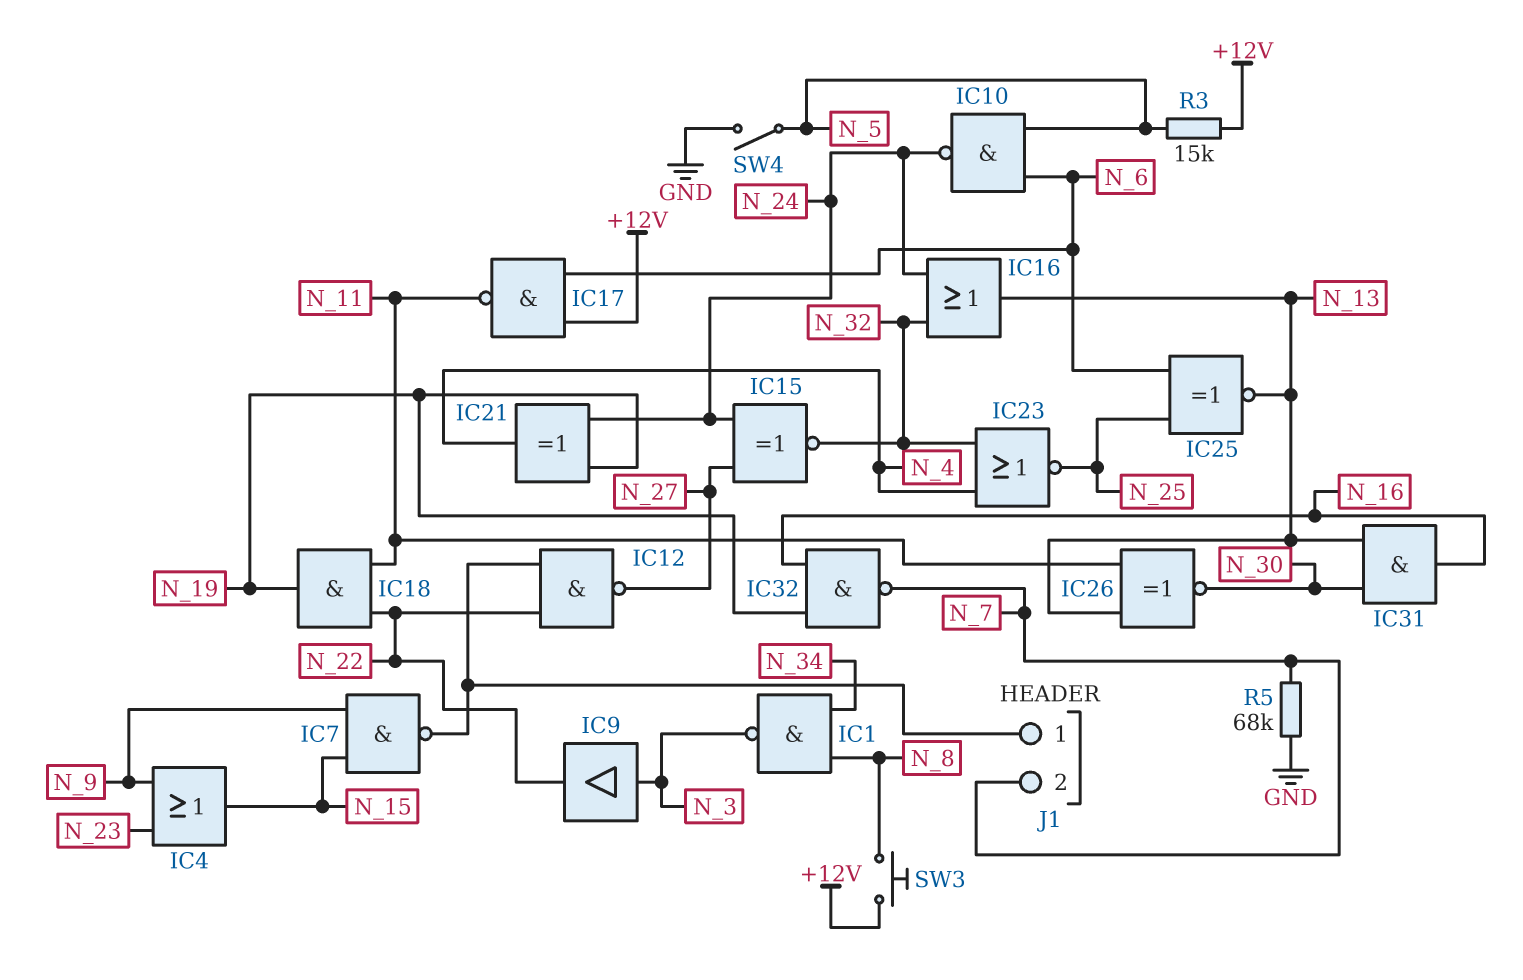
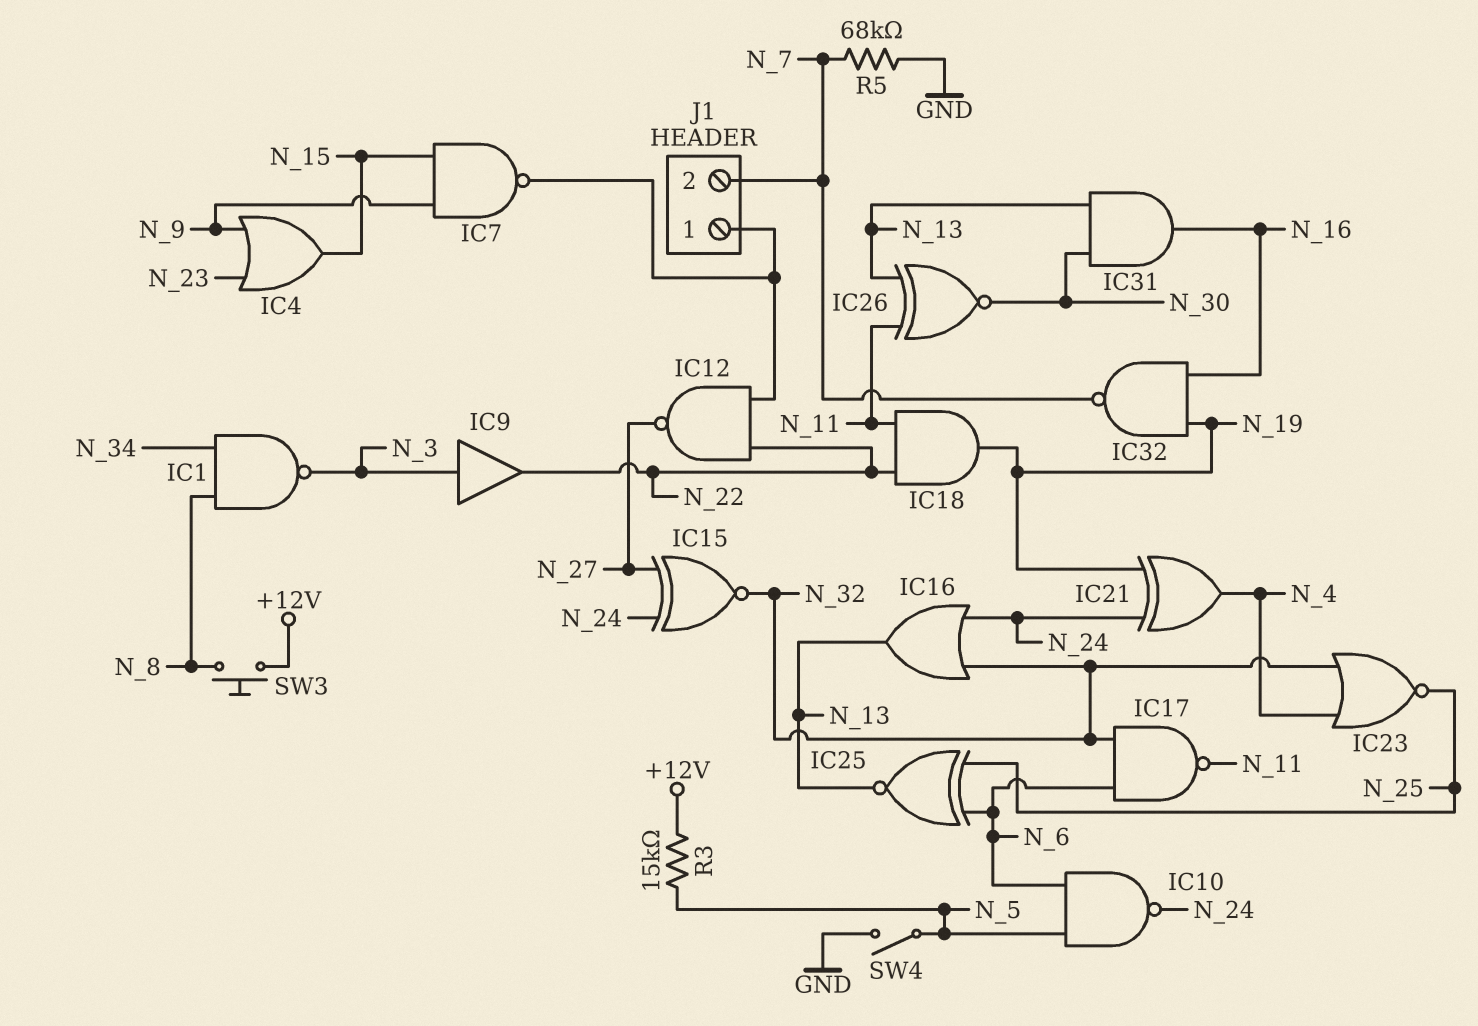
IC17: NAND (in +12V, in N_6, out N_11) -> NAND (in N_6, in N_32, out N_11)

